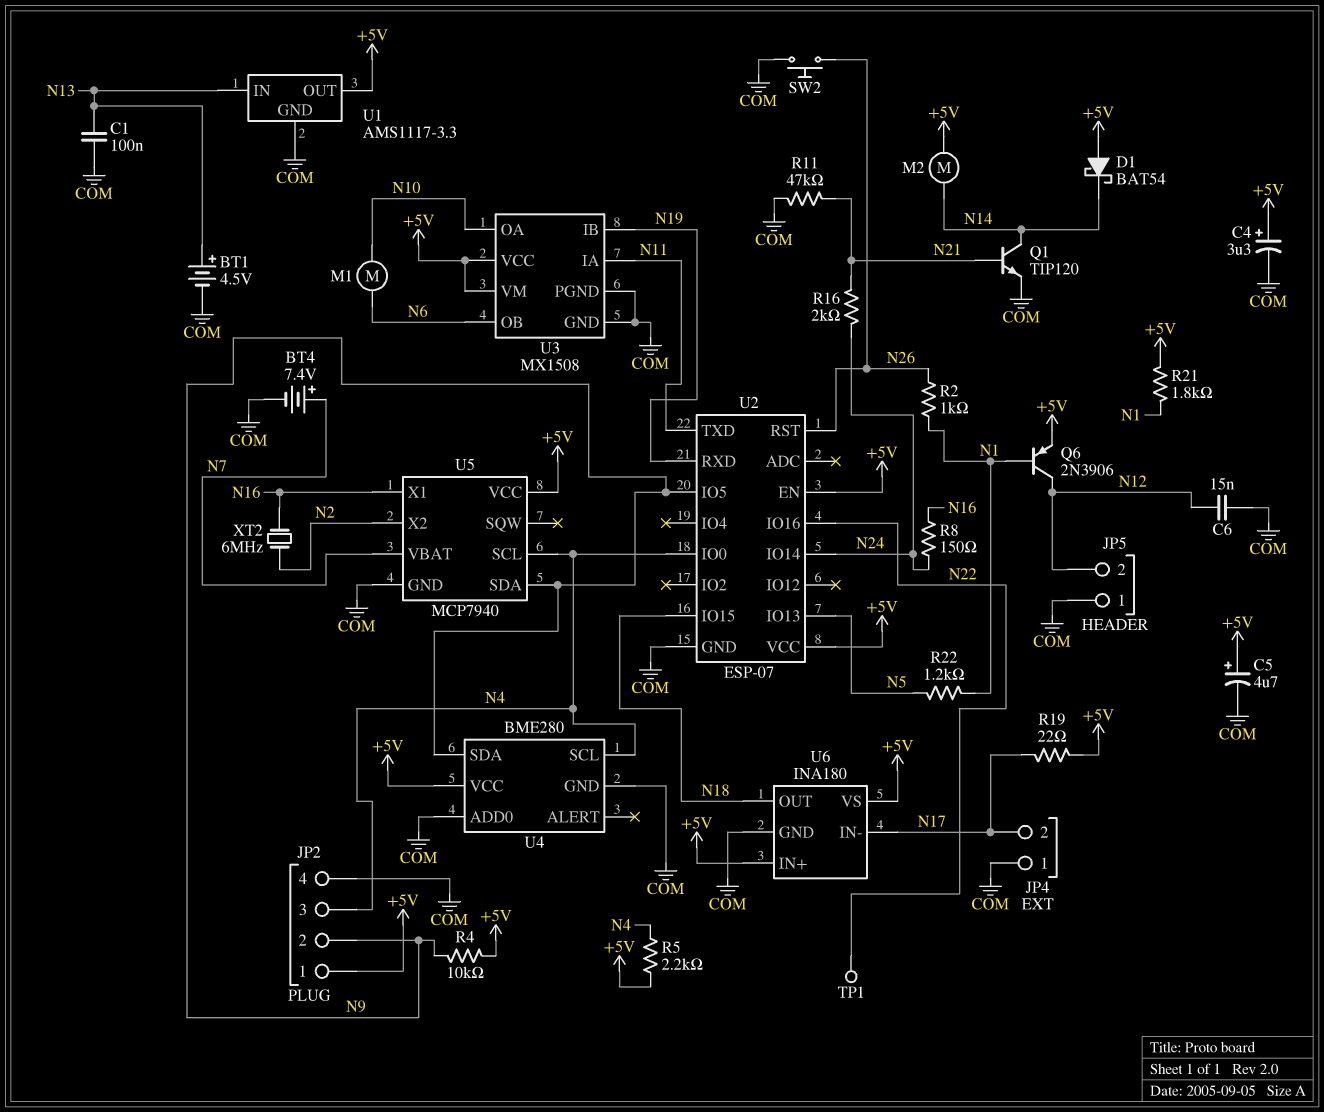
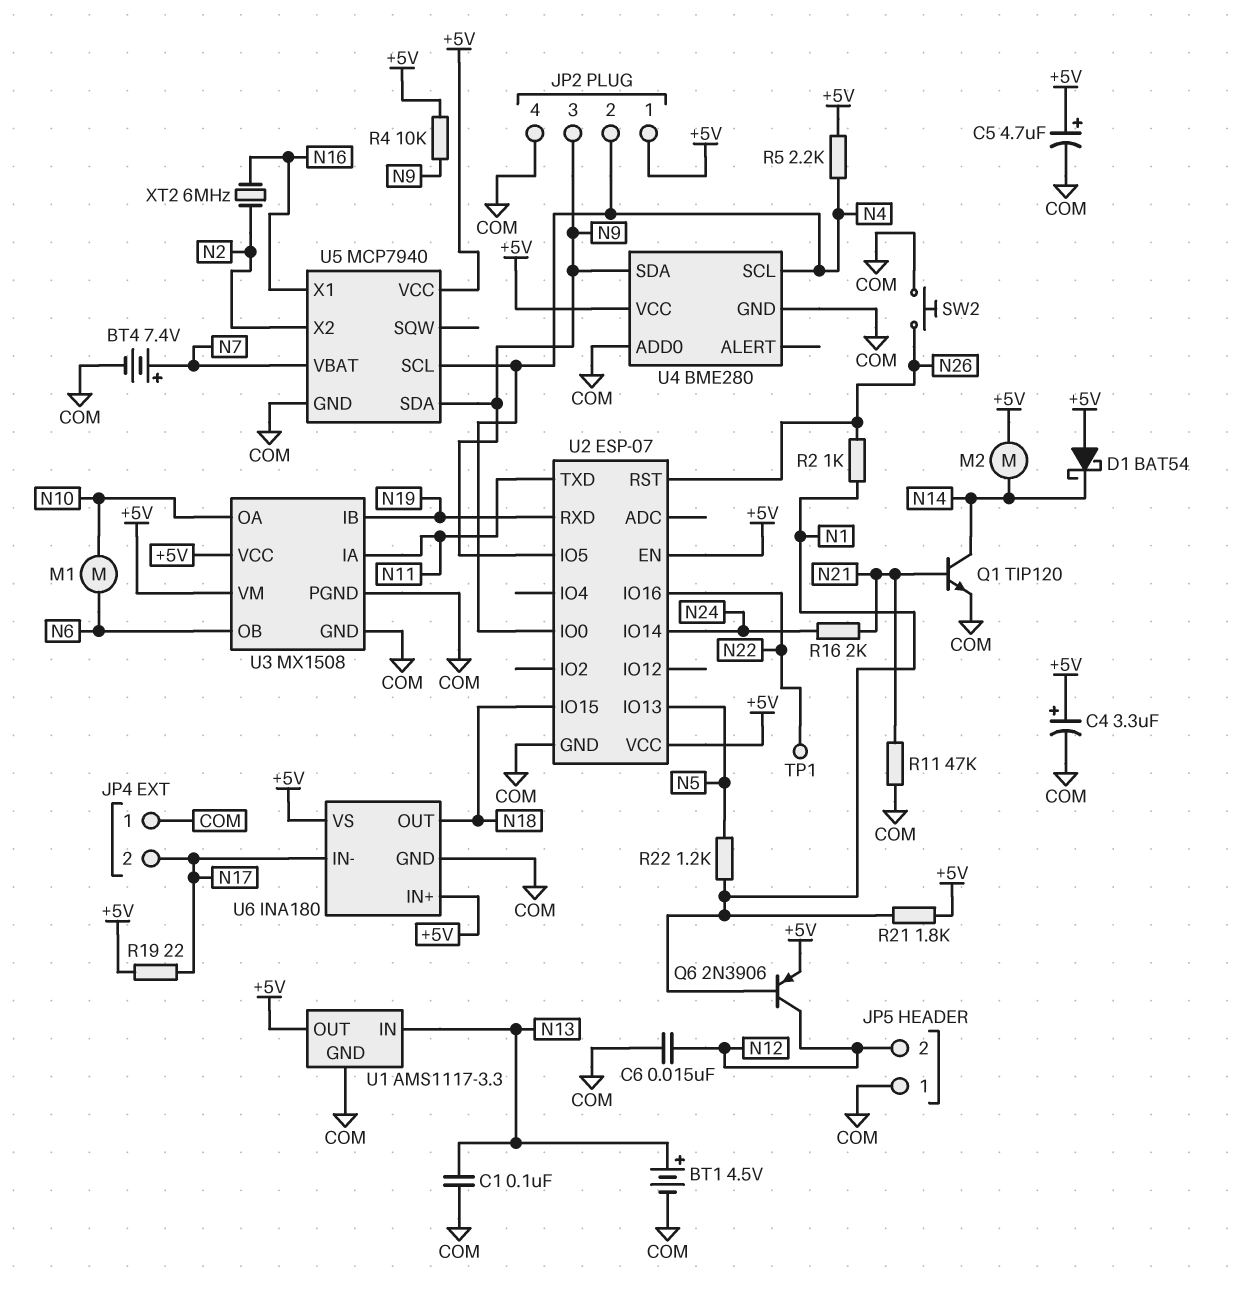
JP2 pin 2: N9 -> N4
JP2 pin 3: N4 -> N9
R8: 150 (N16, N24) -> none

